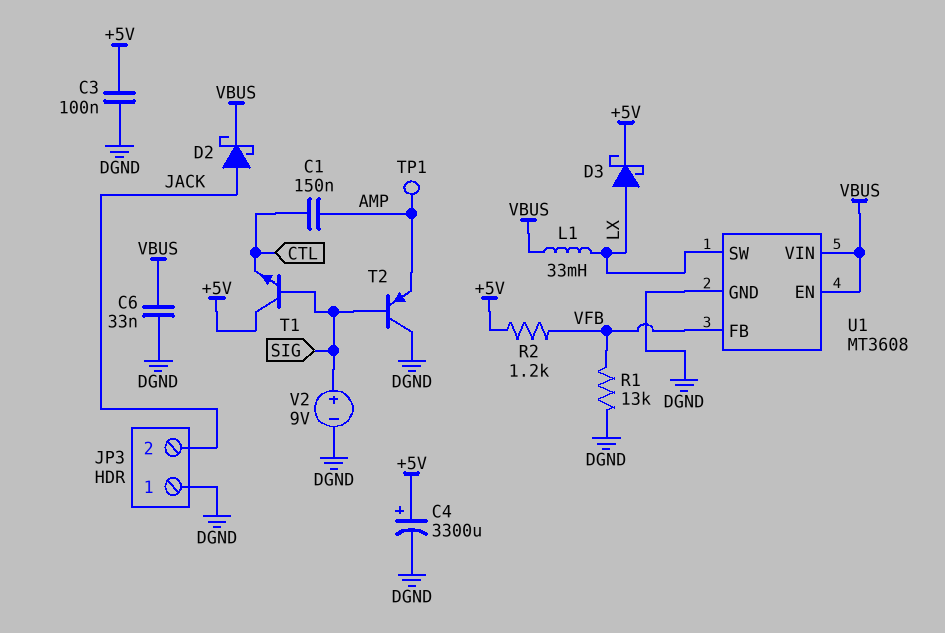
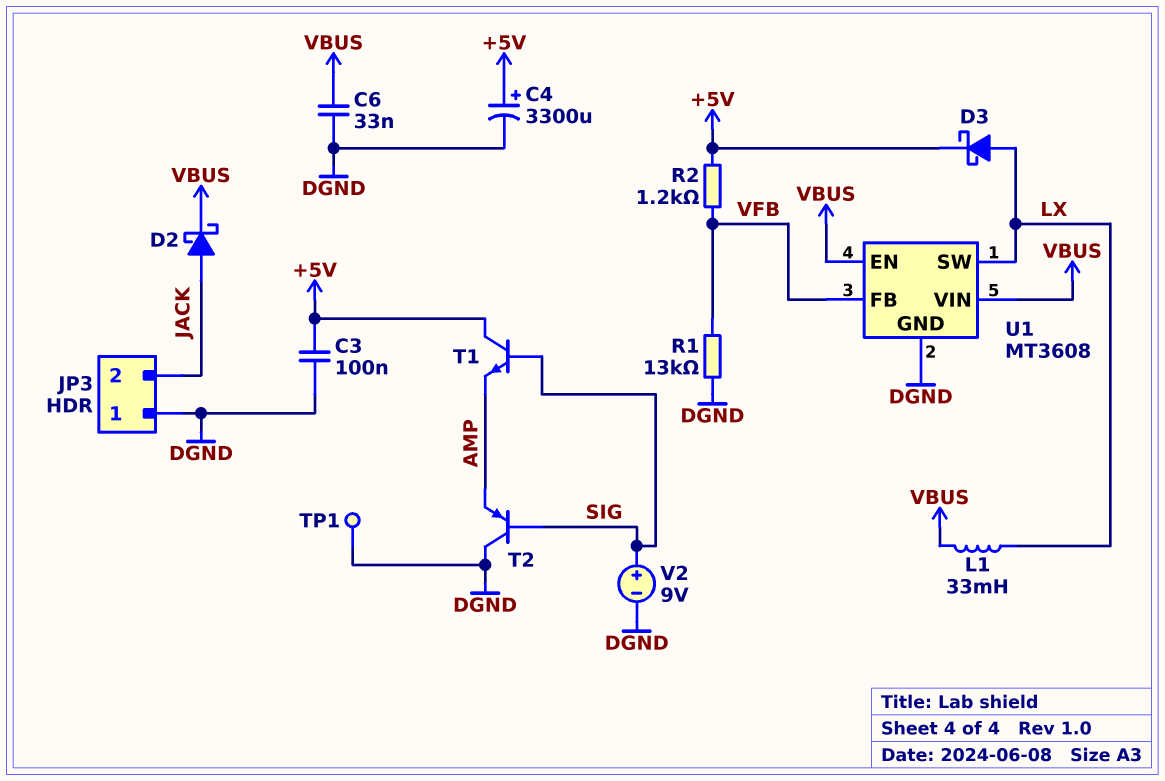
C1: 150nF (AMP, CTL) -> none
T1: NPN (B SIG, C +5V, E CTL) -> NPN (B SIG, C +5V, E AMP)
TP1: test point (AMP) -> test point (DGND)

